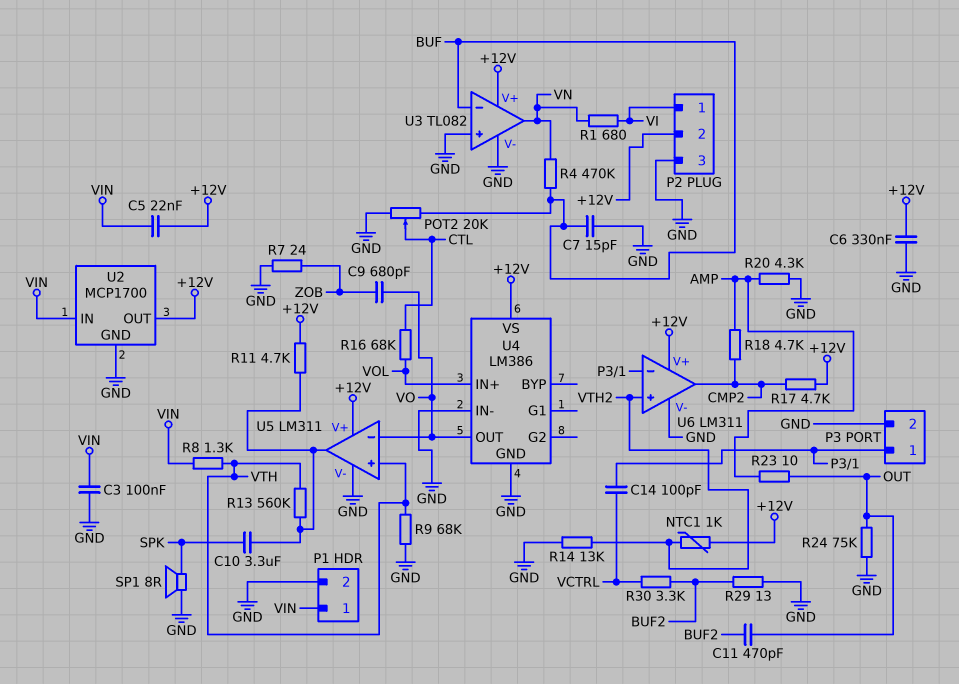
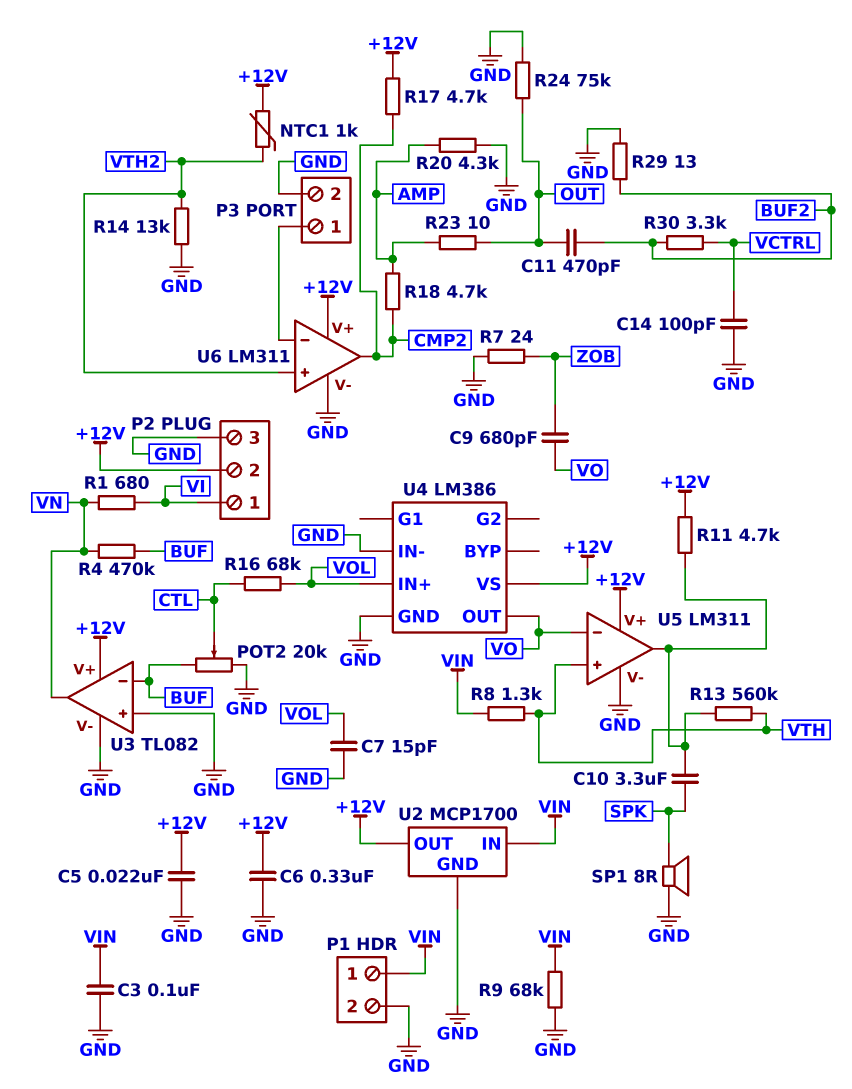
C5: 22nF (+12V, VIN) -> 22nF (+12V, GND)
C7: 15pF (BUF, GND) -> 15pF (GND, VOL)
C14: 100pF (P3/1, VCTRL) -> 100pF (GND, VCTRL)
R9: 68k (GND, VTH) -> 68k (GND, VIN)

